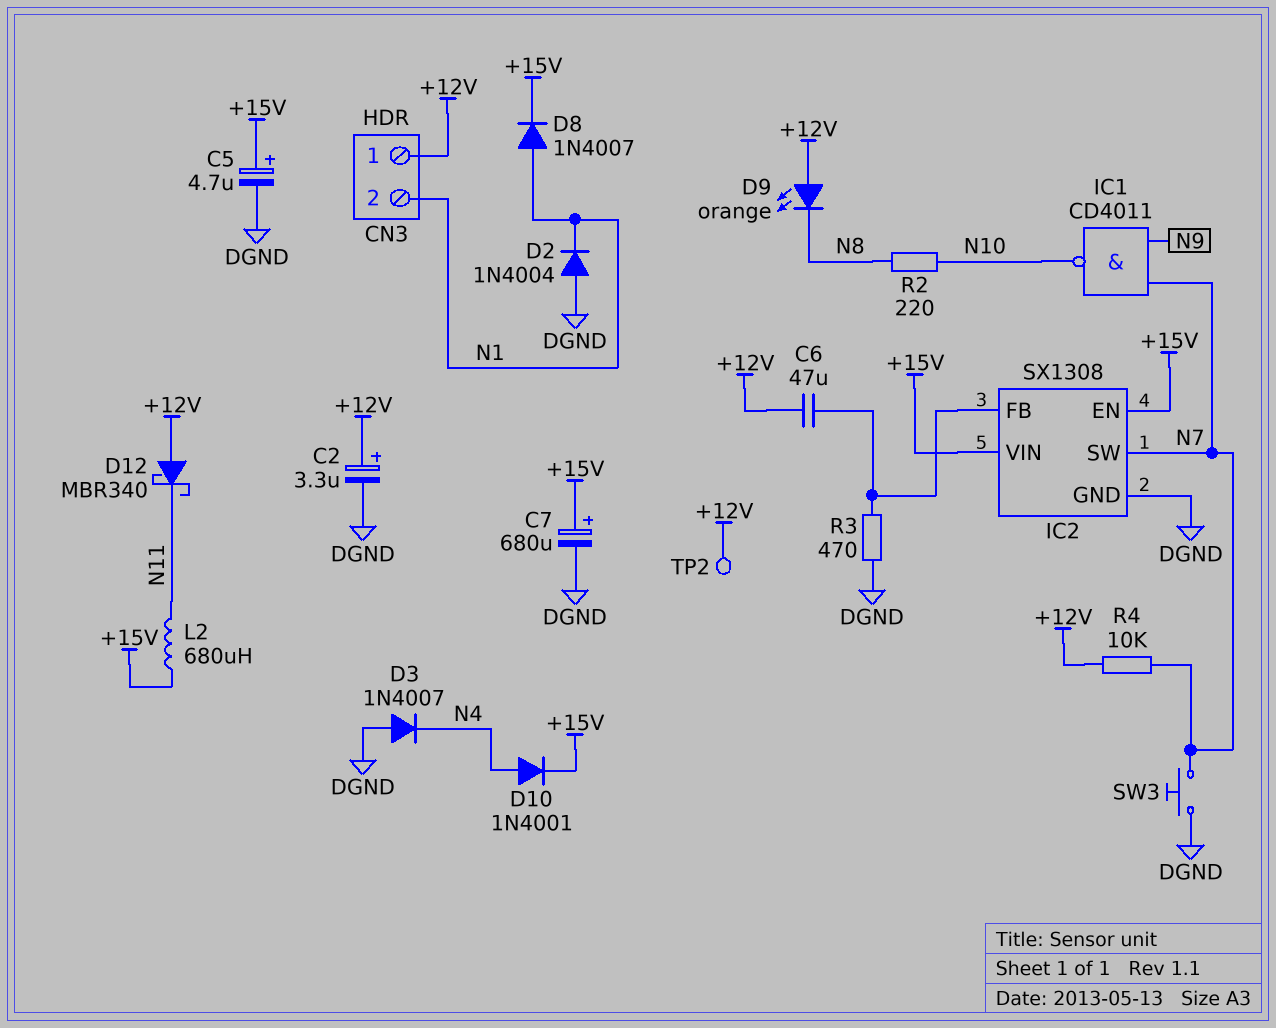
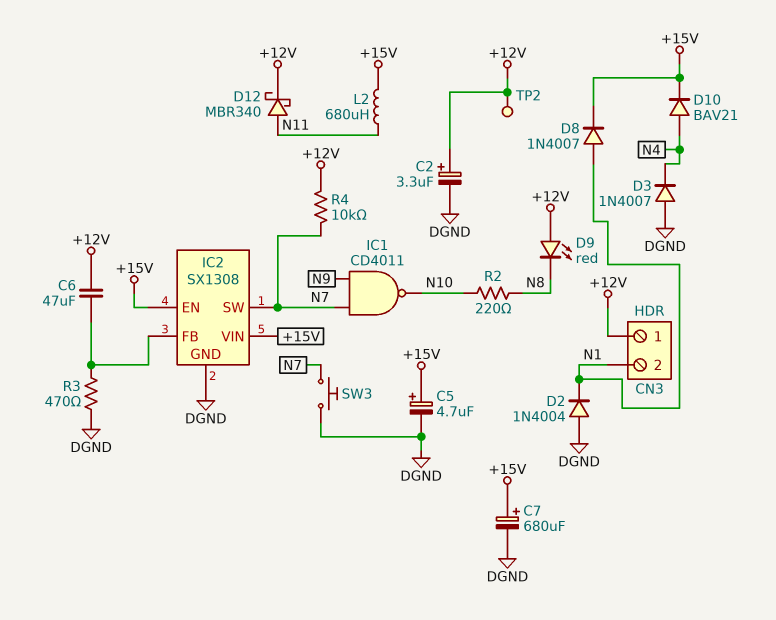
D9: LED orange (A +12V, K N8) -> LED red (A +12V, K N8)
D10: diode 1N4001 (A N4, K +15V) -> diode BAV21 (A N4, K +15V)
D12: schottky MBR340 (A +12V, K N11) -> schottky MBR340 (A N11, K +12V)

